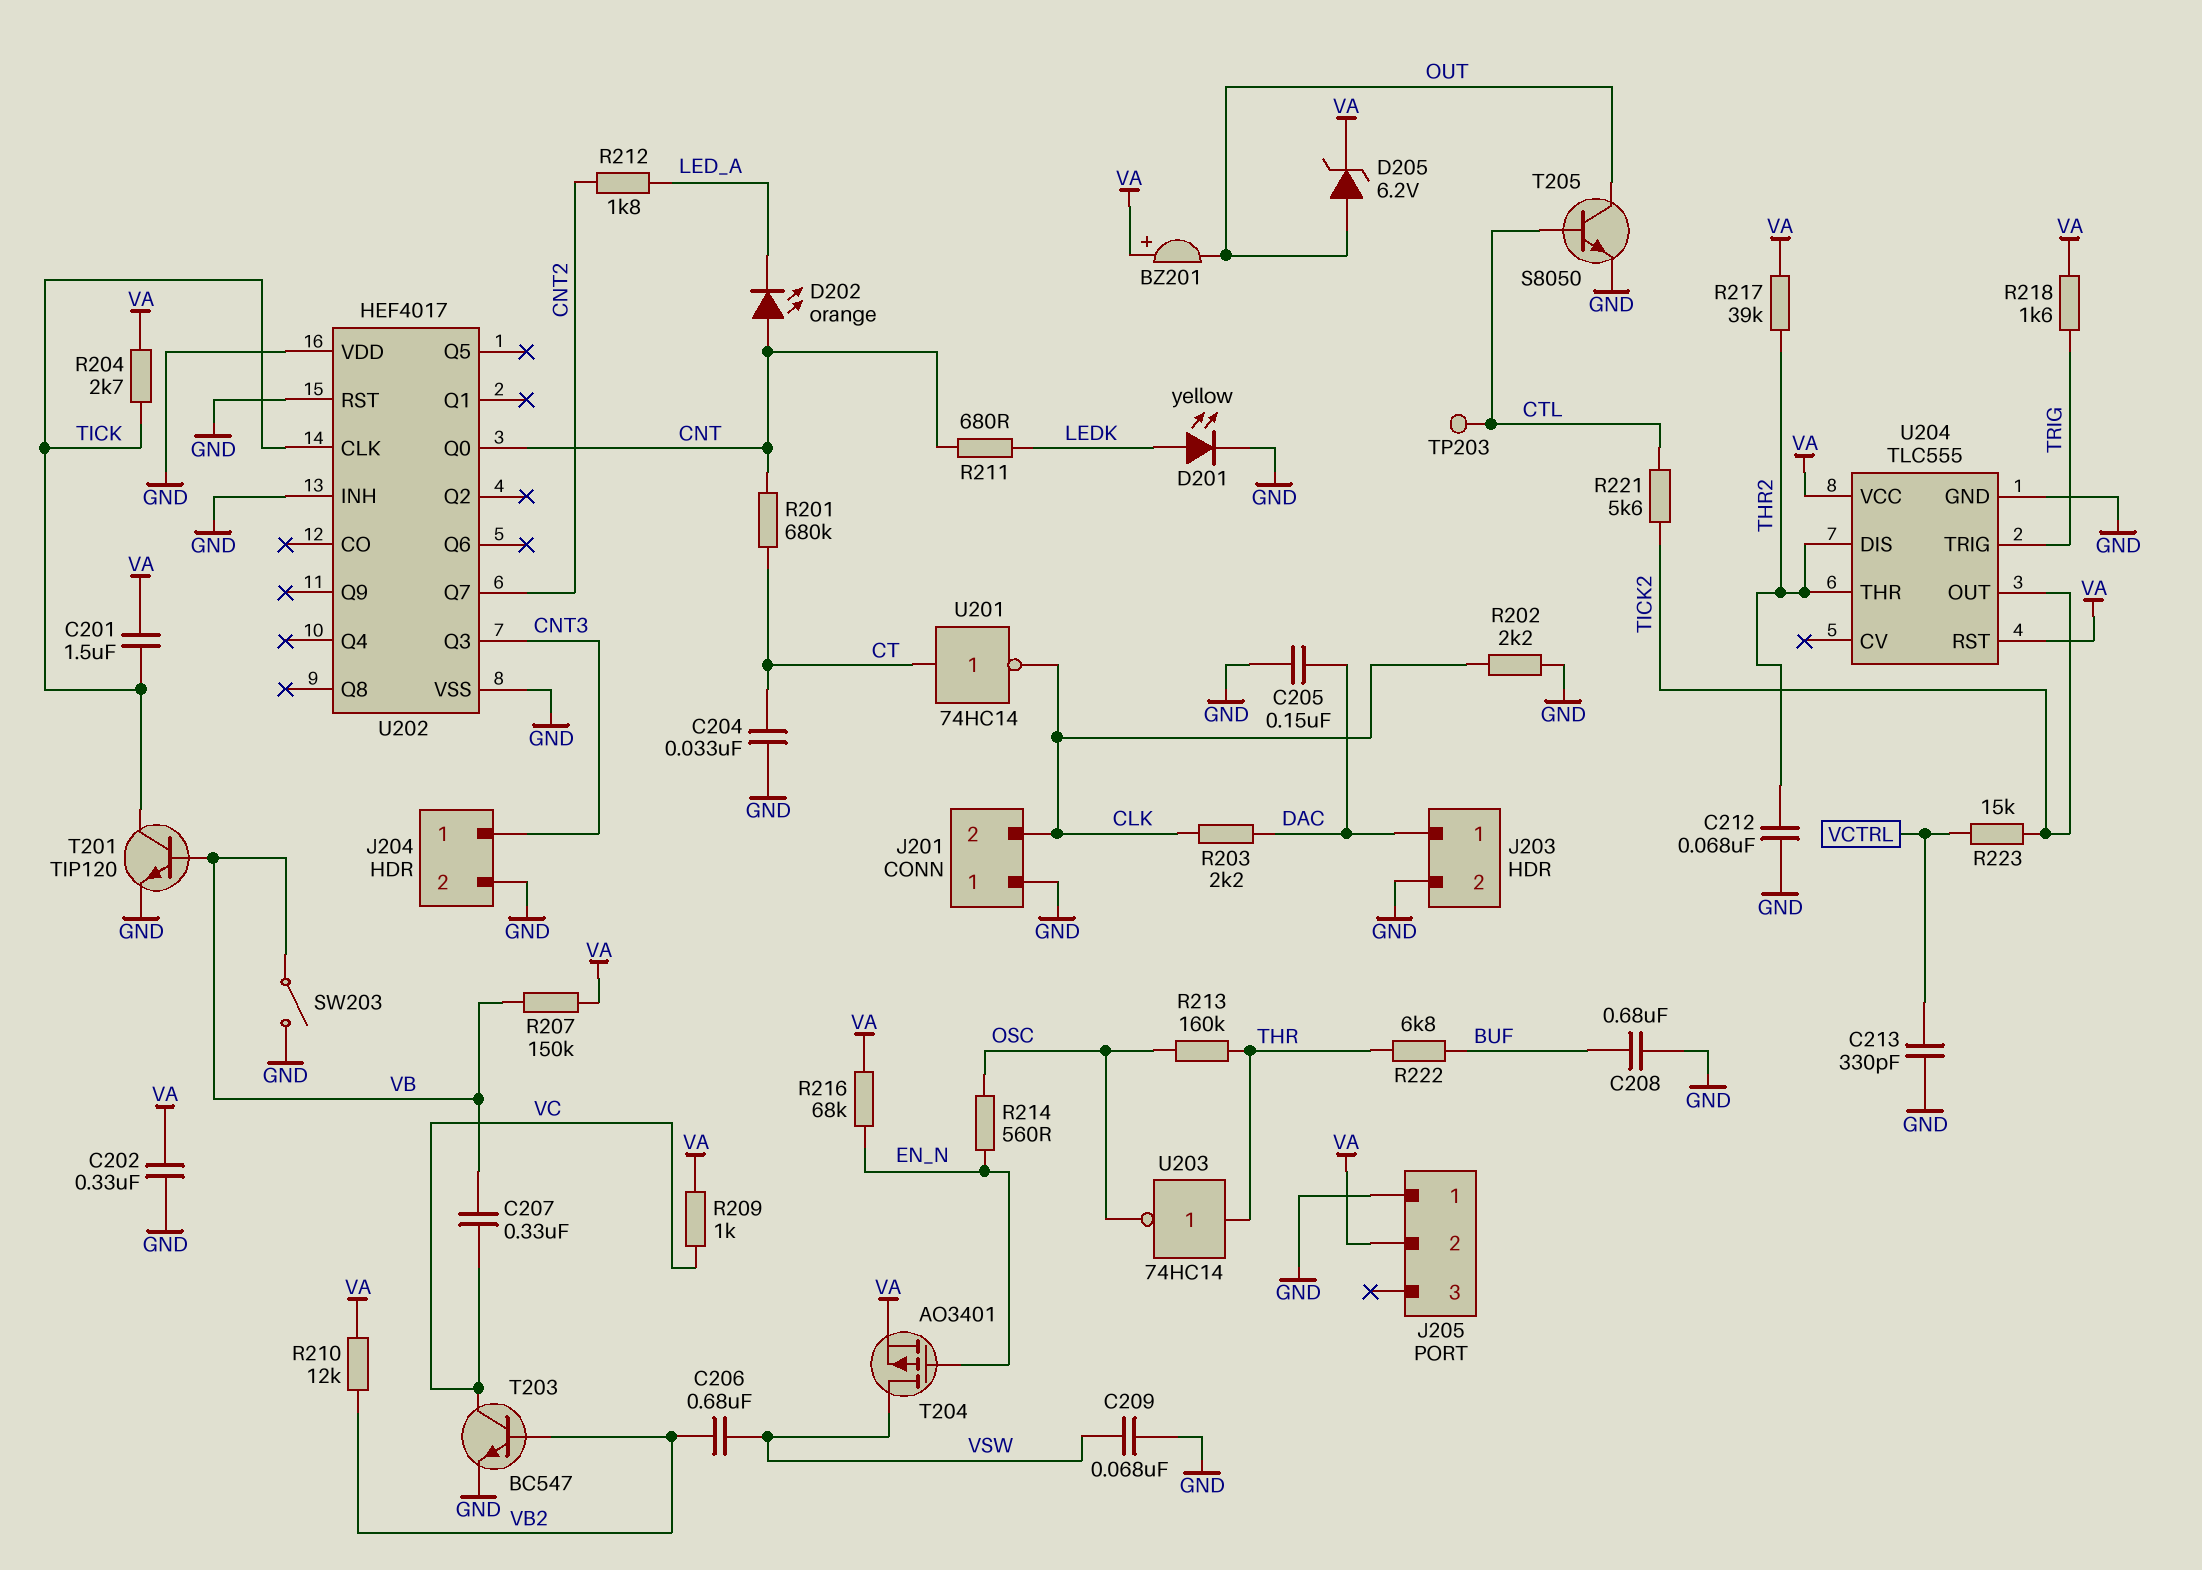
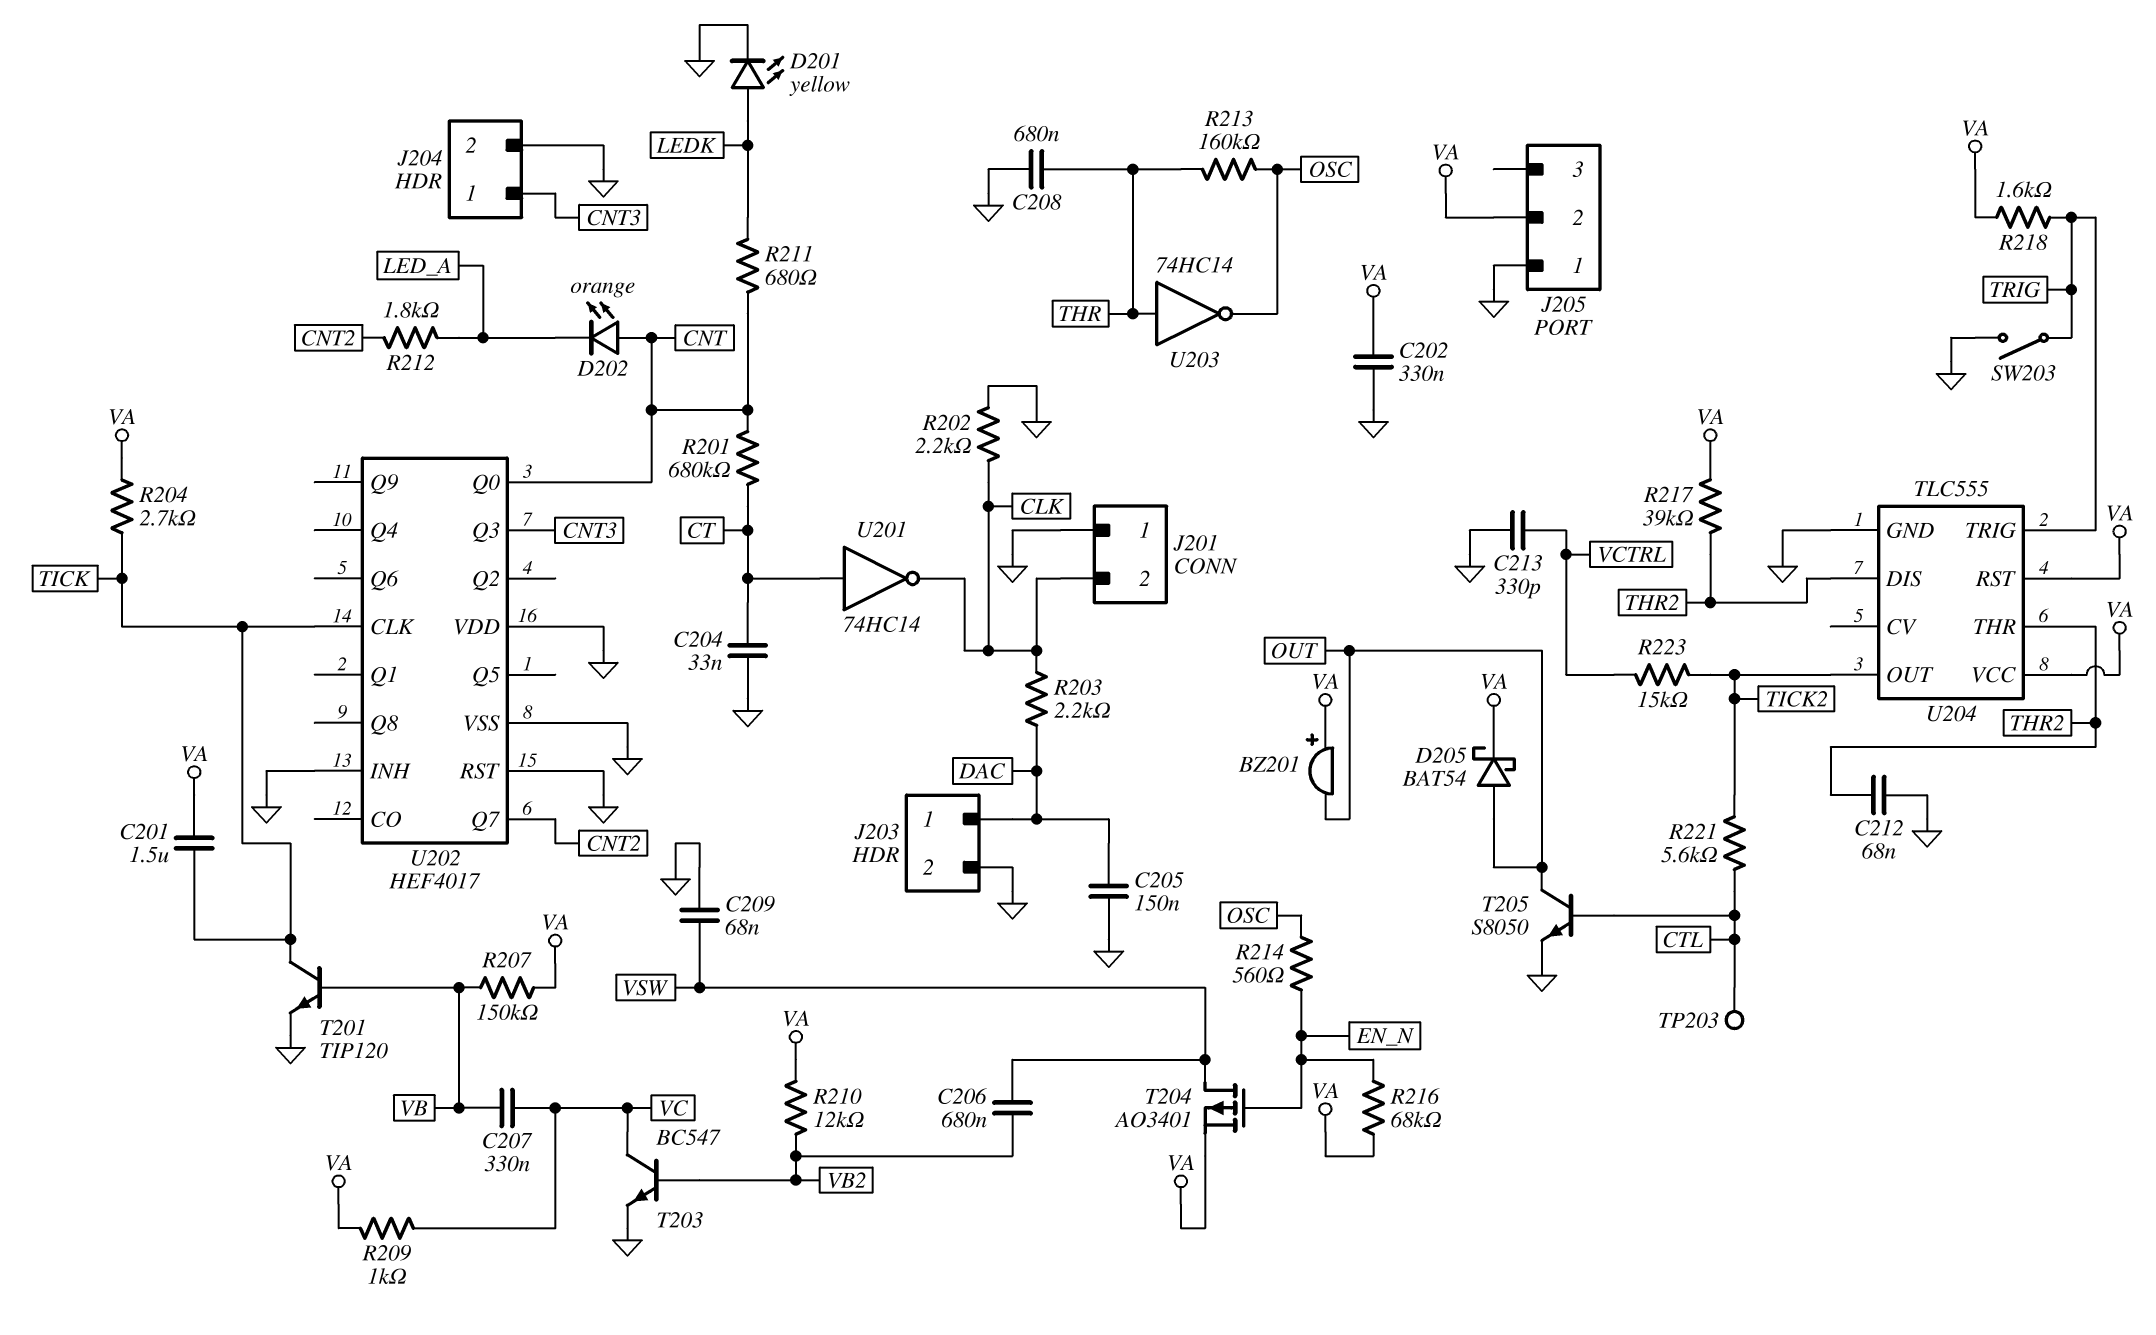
C208: 680nF (BUF, GND) -> 680nF (GND, THR)
D205: zener 6.2V (A OUT, K VA) -> schottky BAT54 (A OUT, K VA)
R222: 6.8k (BUF, THR) -> none
SW203: switch (GND, VB) -> switch (GND, TRIG)

